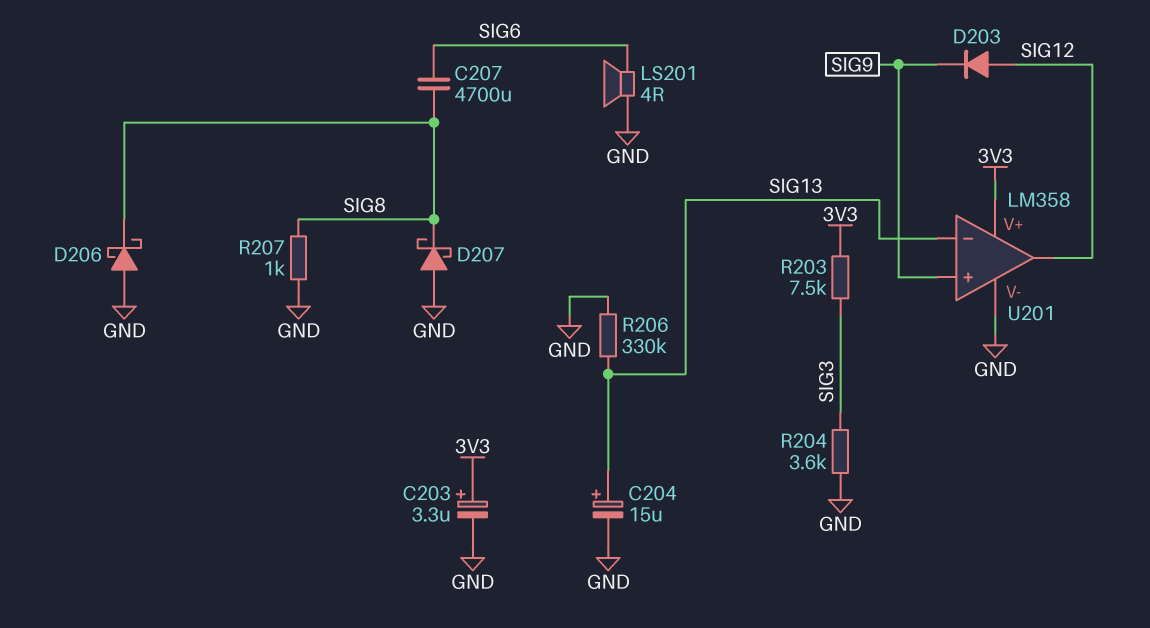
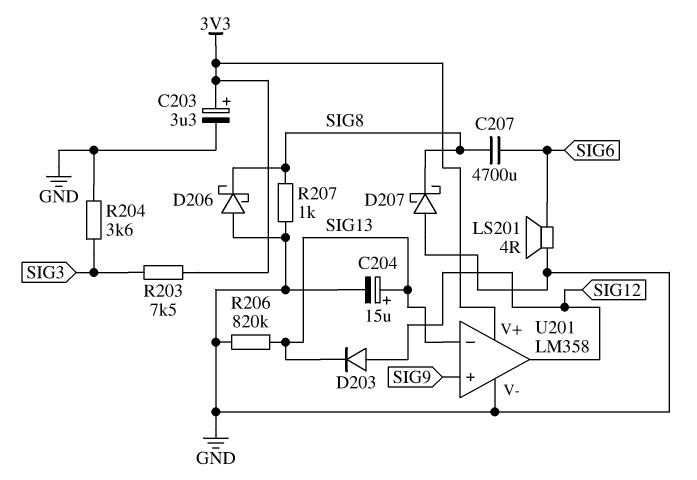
D203: diode (A SIG12, K SIG9) -> diode (A SIG12, K SIG13)
R206: 330k (GND, SIG13) -> 820k (GND, SIG13)

